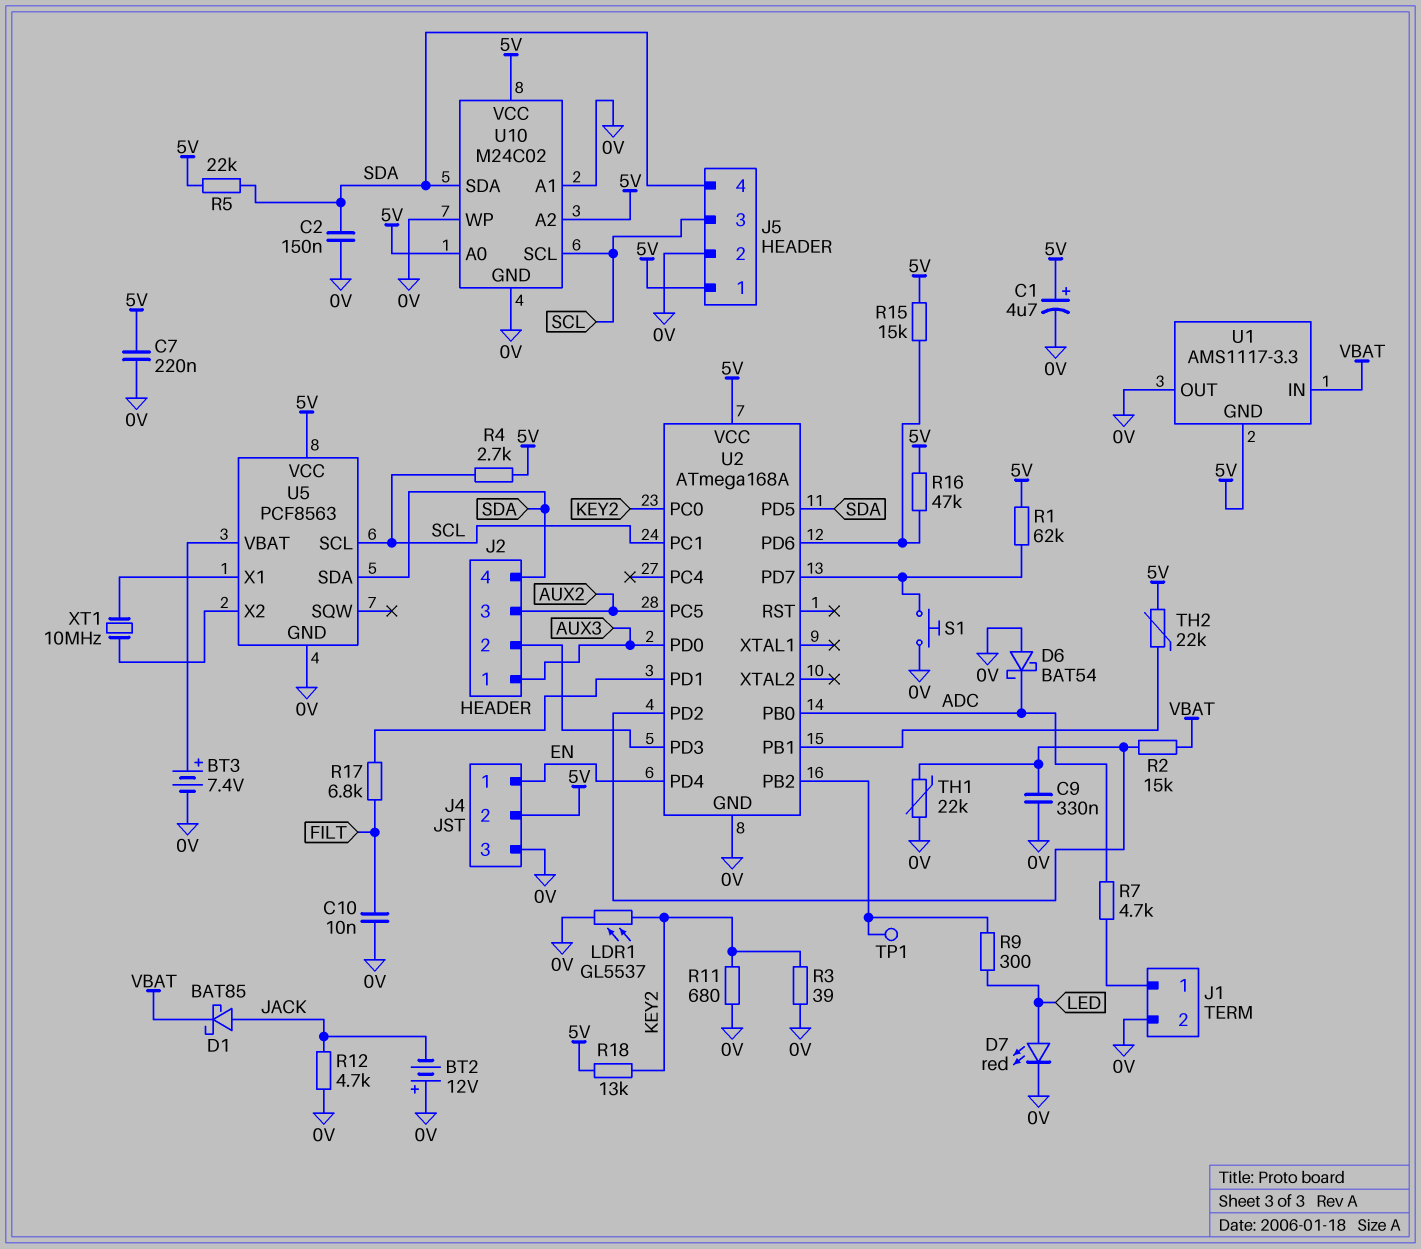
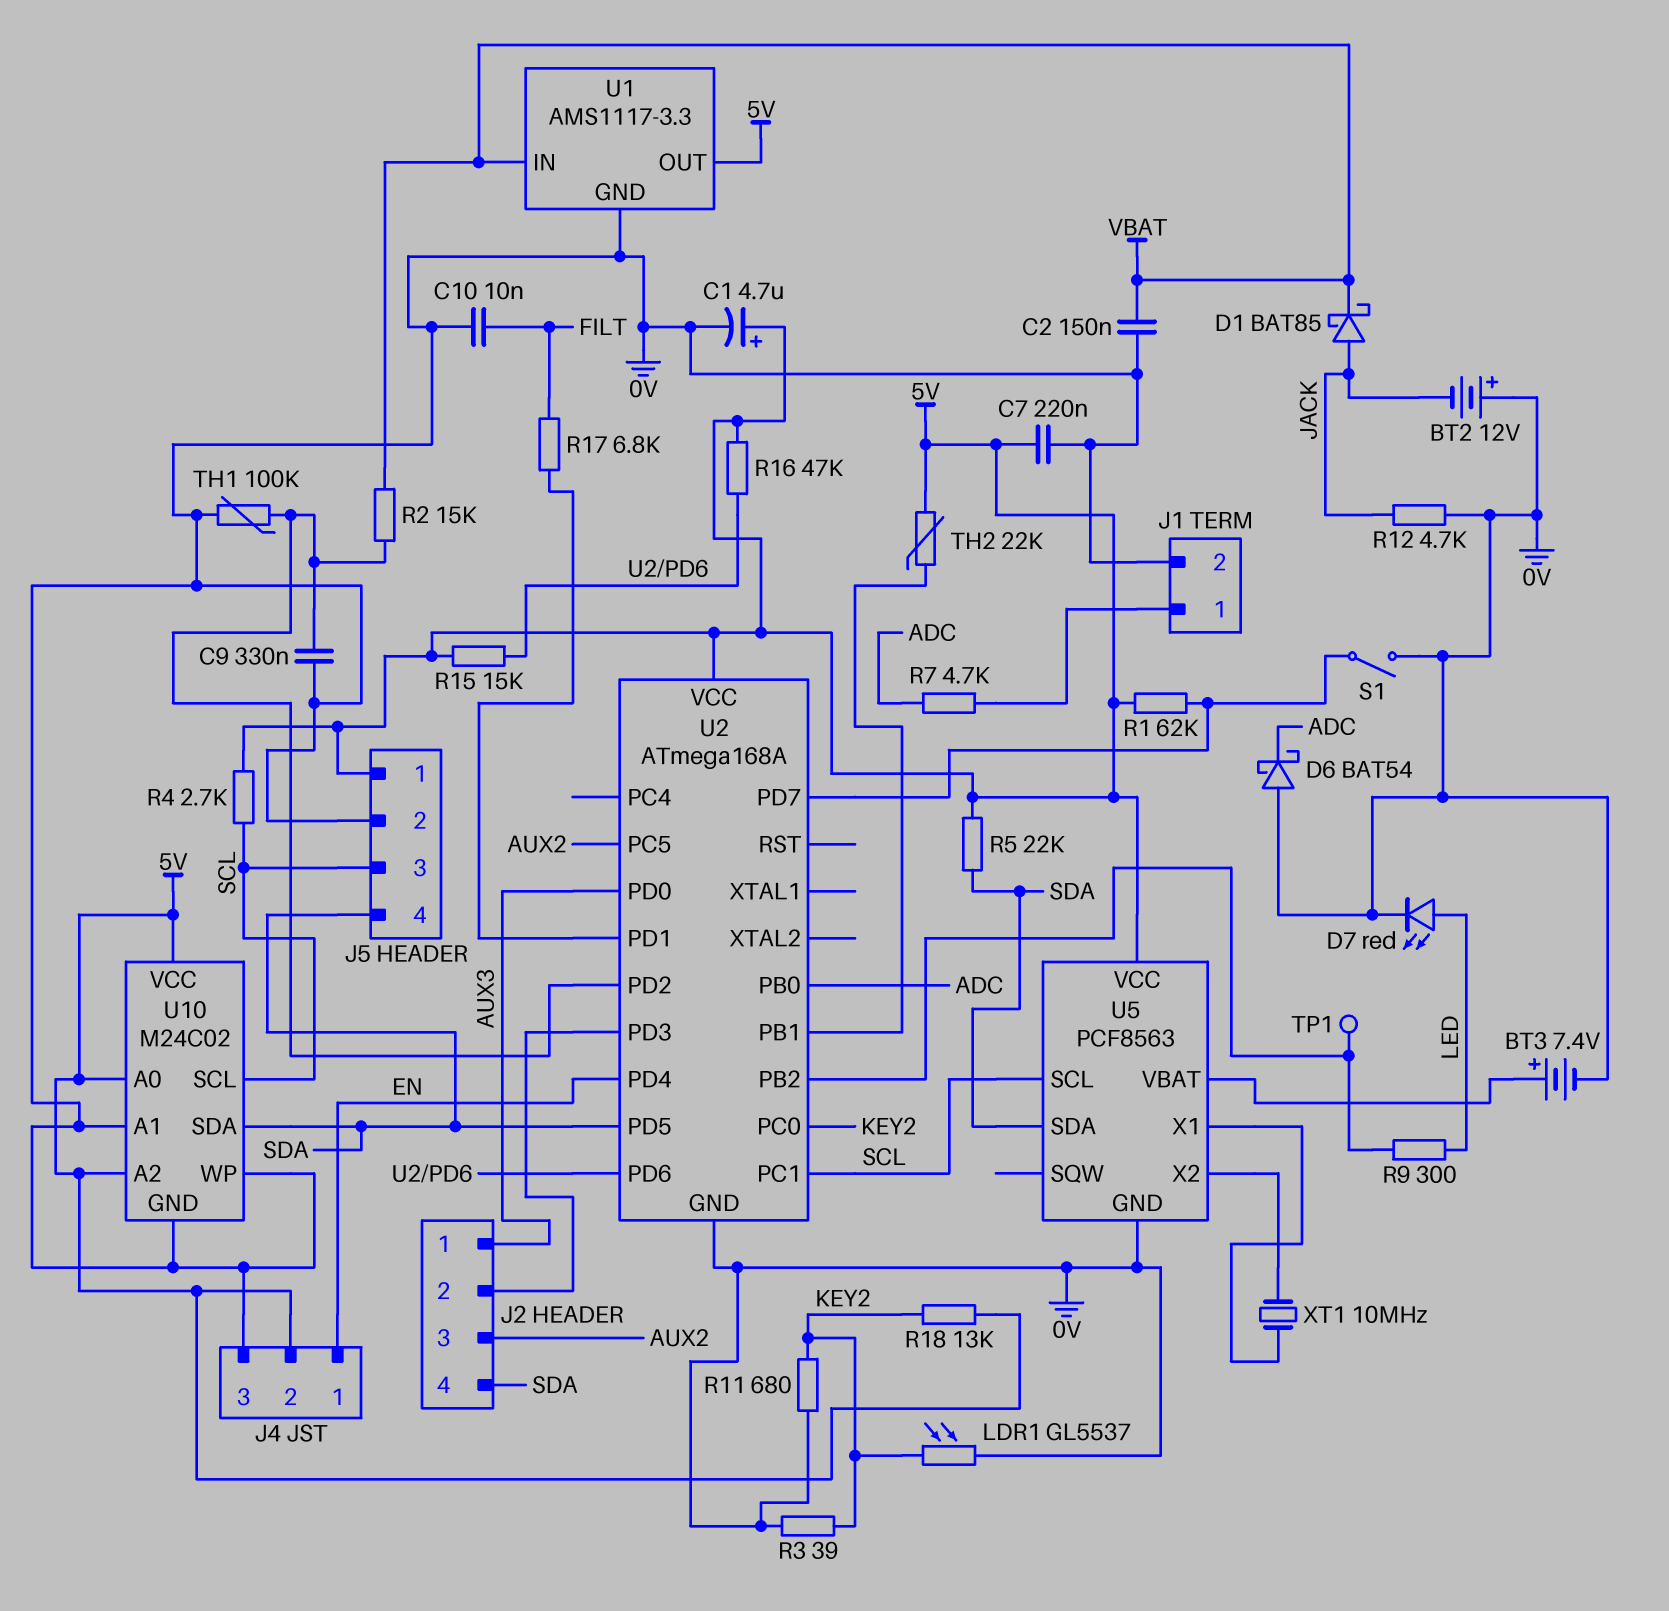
C2: 150nF (0V, SDA) -> 150nF (0V, VBAT)
S1: button (0V, U2/PD7) -> switch (0V, U2/PD7)
TH1: 22k (0V, U2/PD2) -> 100k (0V, U2/PD2)
U1 pin GND: 5V -> 0V
U1 pin OUT: 0V -> 5V

